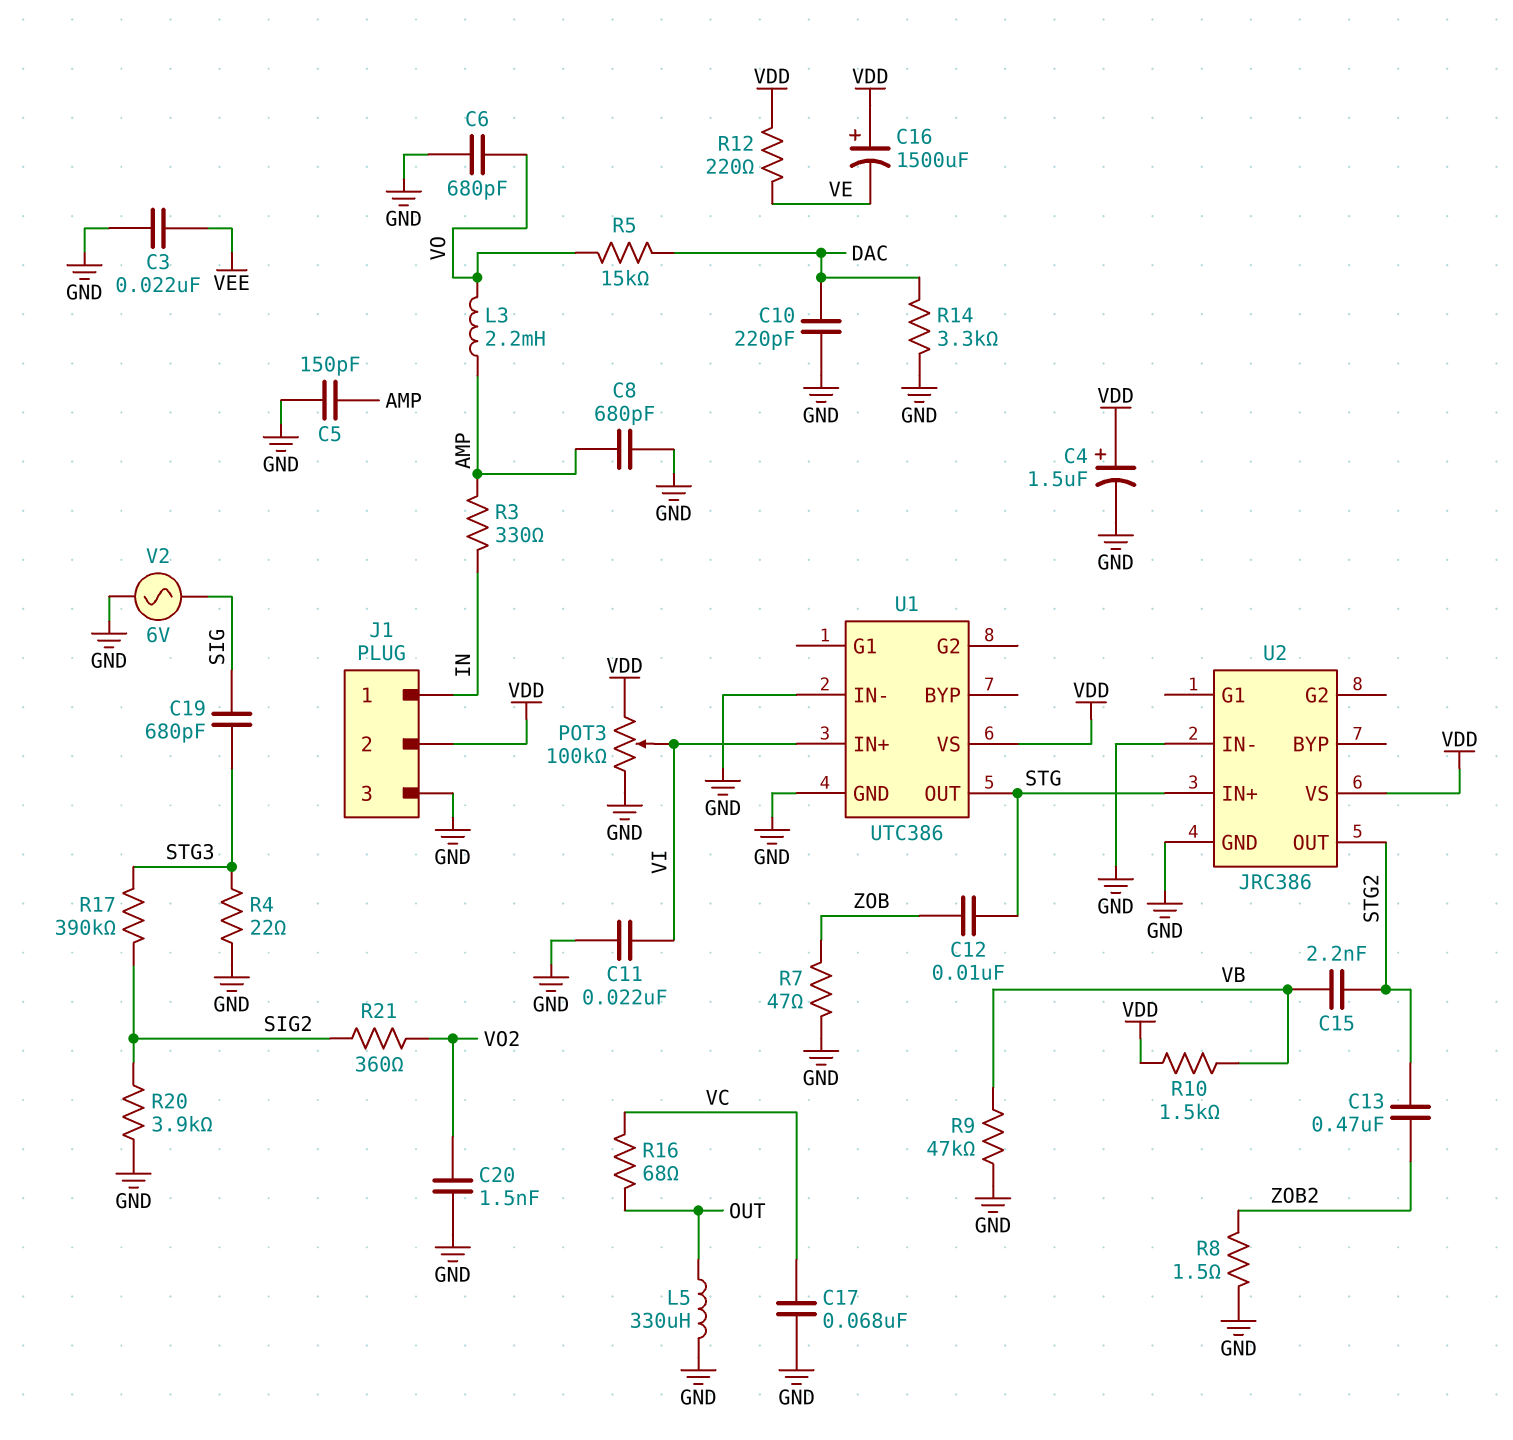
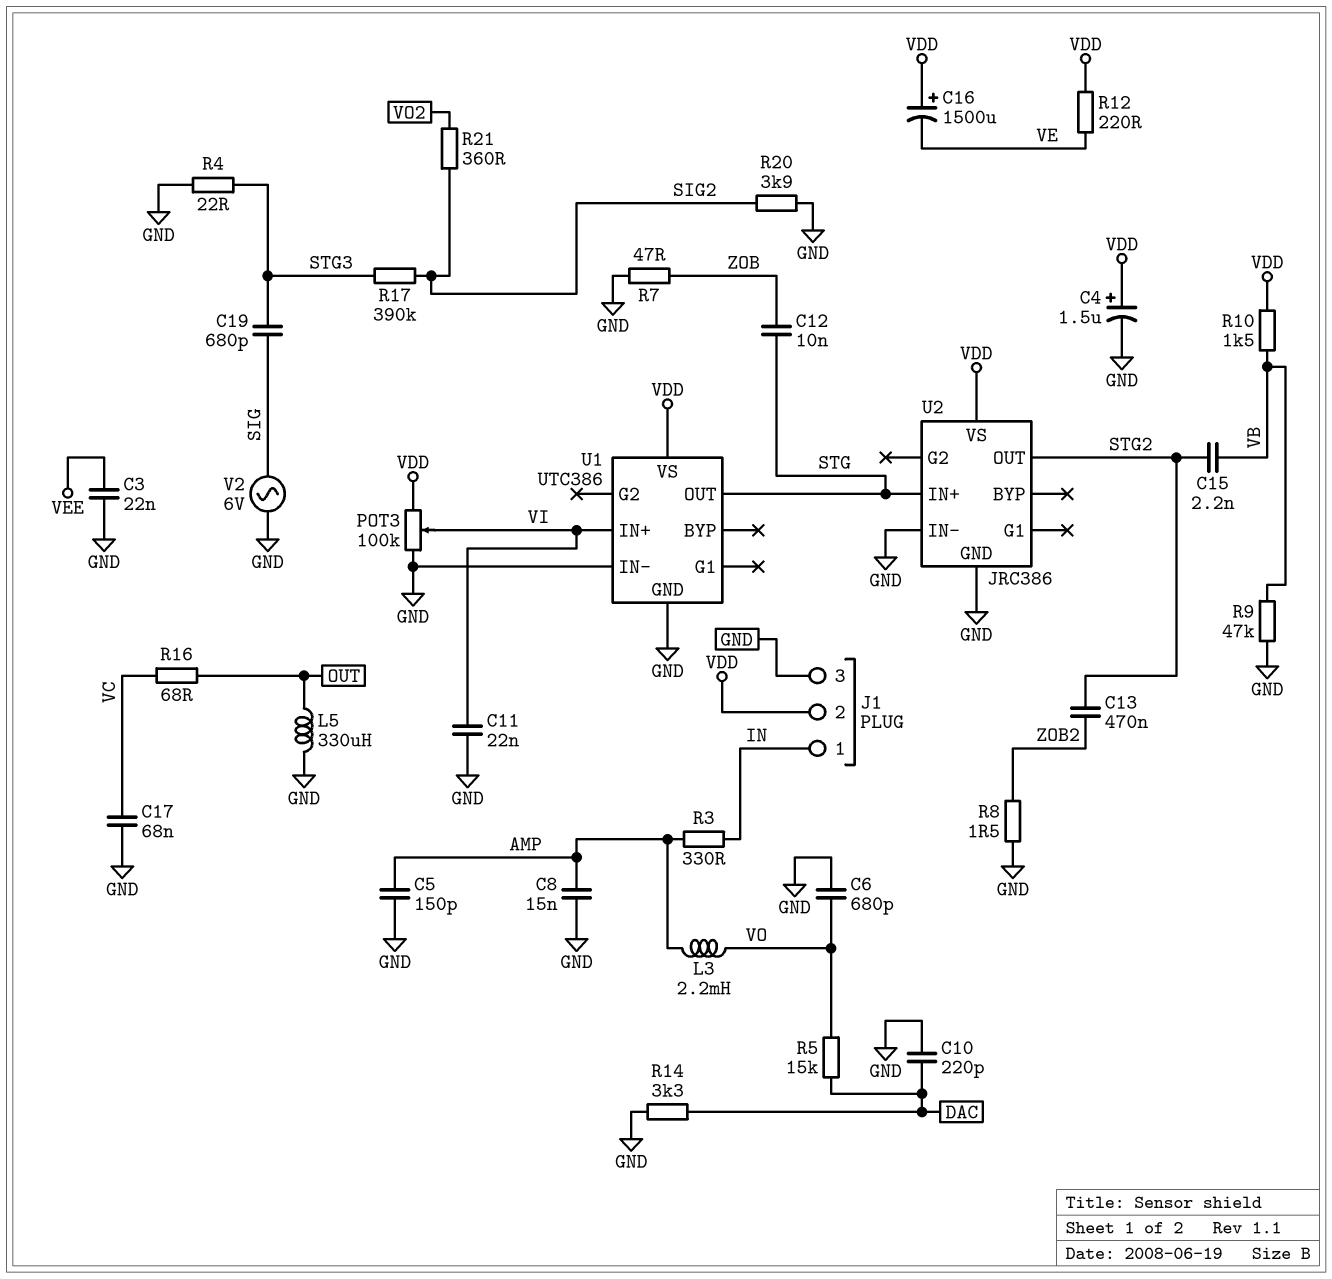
C8: 680pF (AMP, GND) -> 15nF (AMP, GND)
C20: 1.5nF (GND, VO2) -> none

